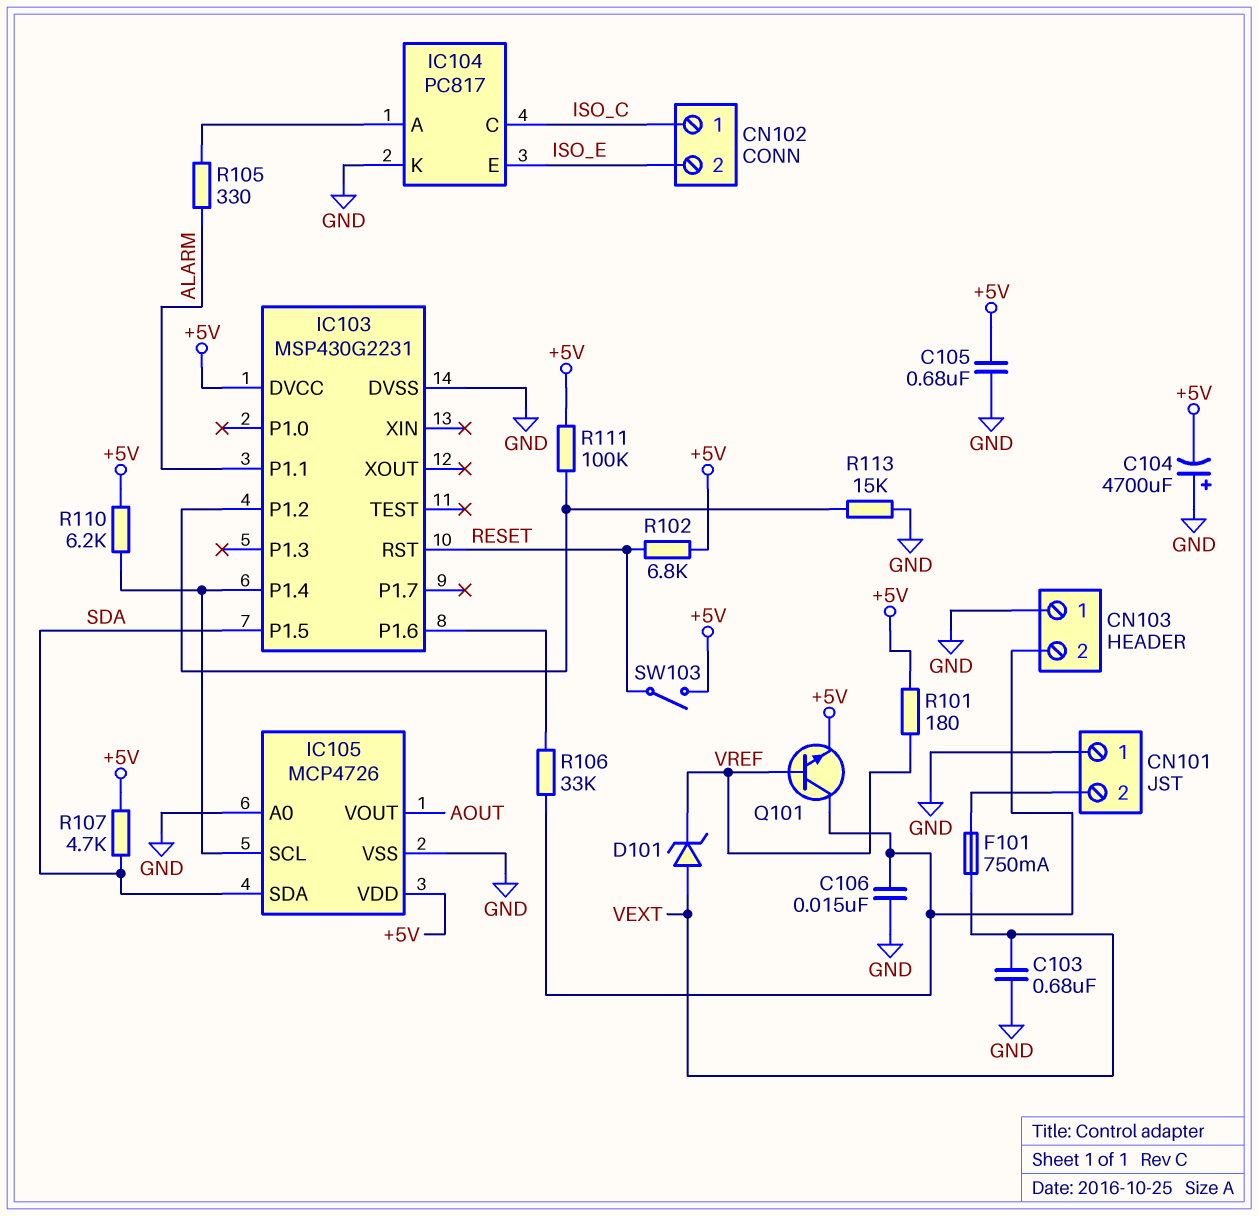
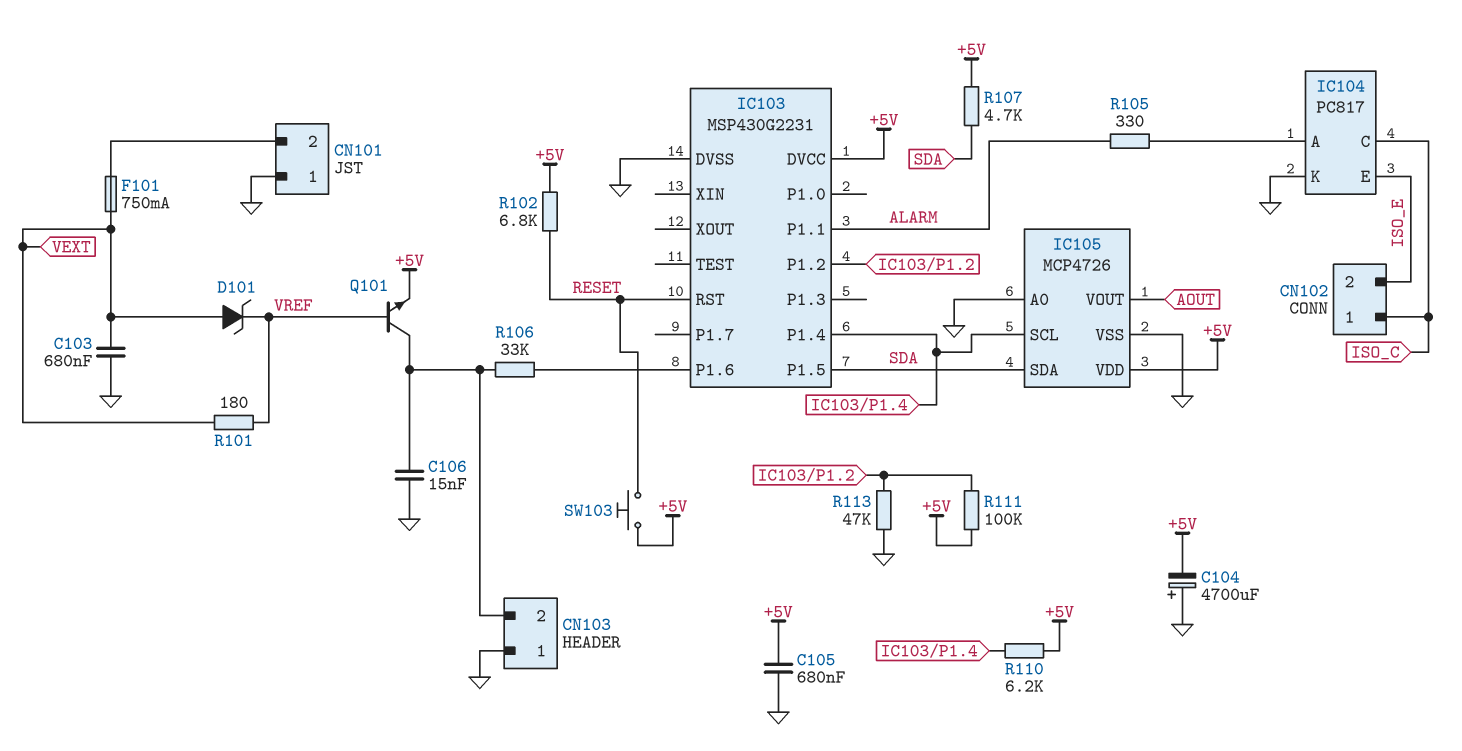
R101: 180 (+5V, VREF) -> 180 (VEXT, VREF)
R113: 15k (GND, IC103/P1.2) -> 47k (GND, IC103/P1.2)
SW103: switch (+5V, RESET) -> button (+5V, RESET)

